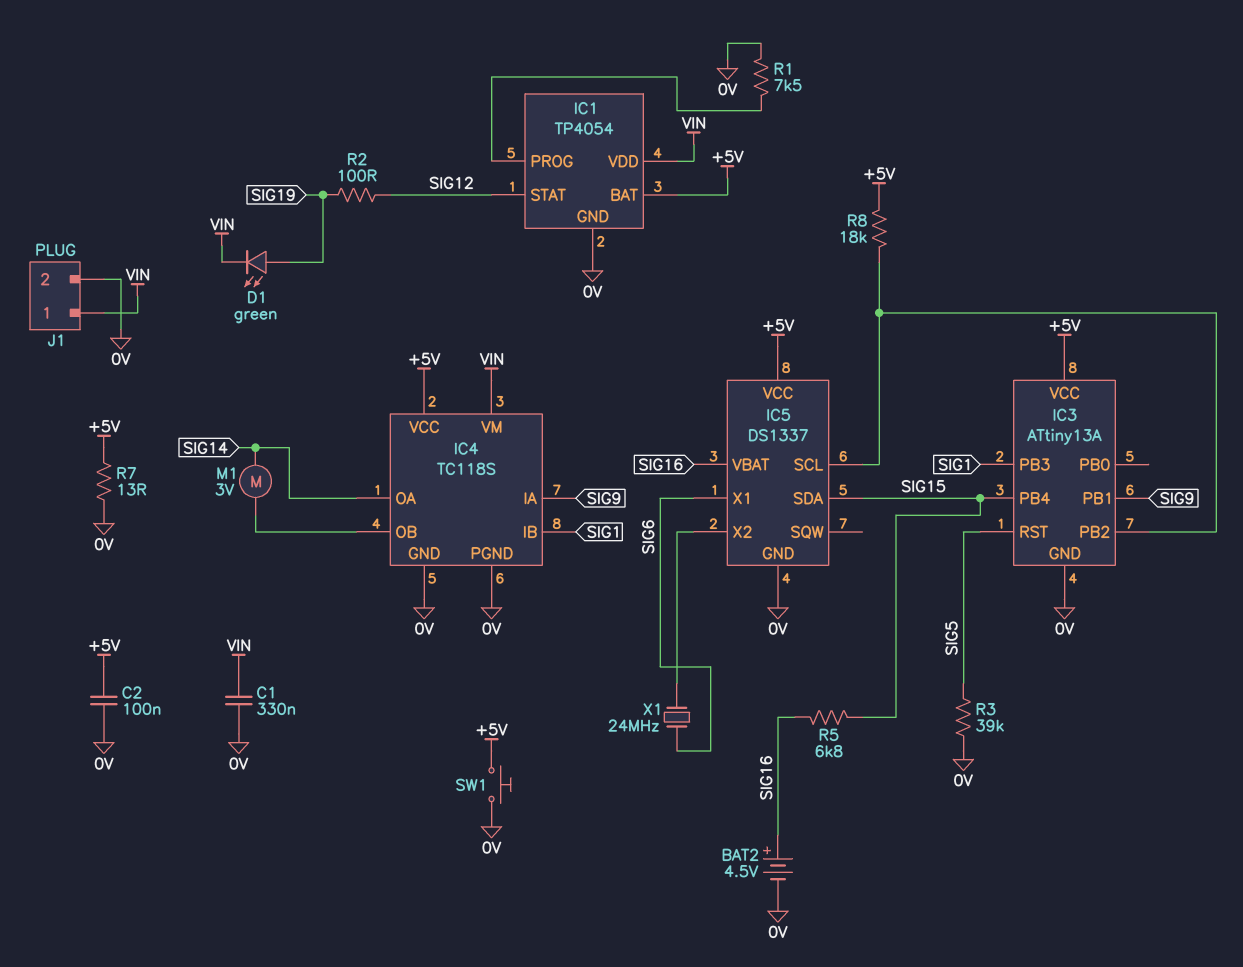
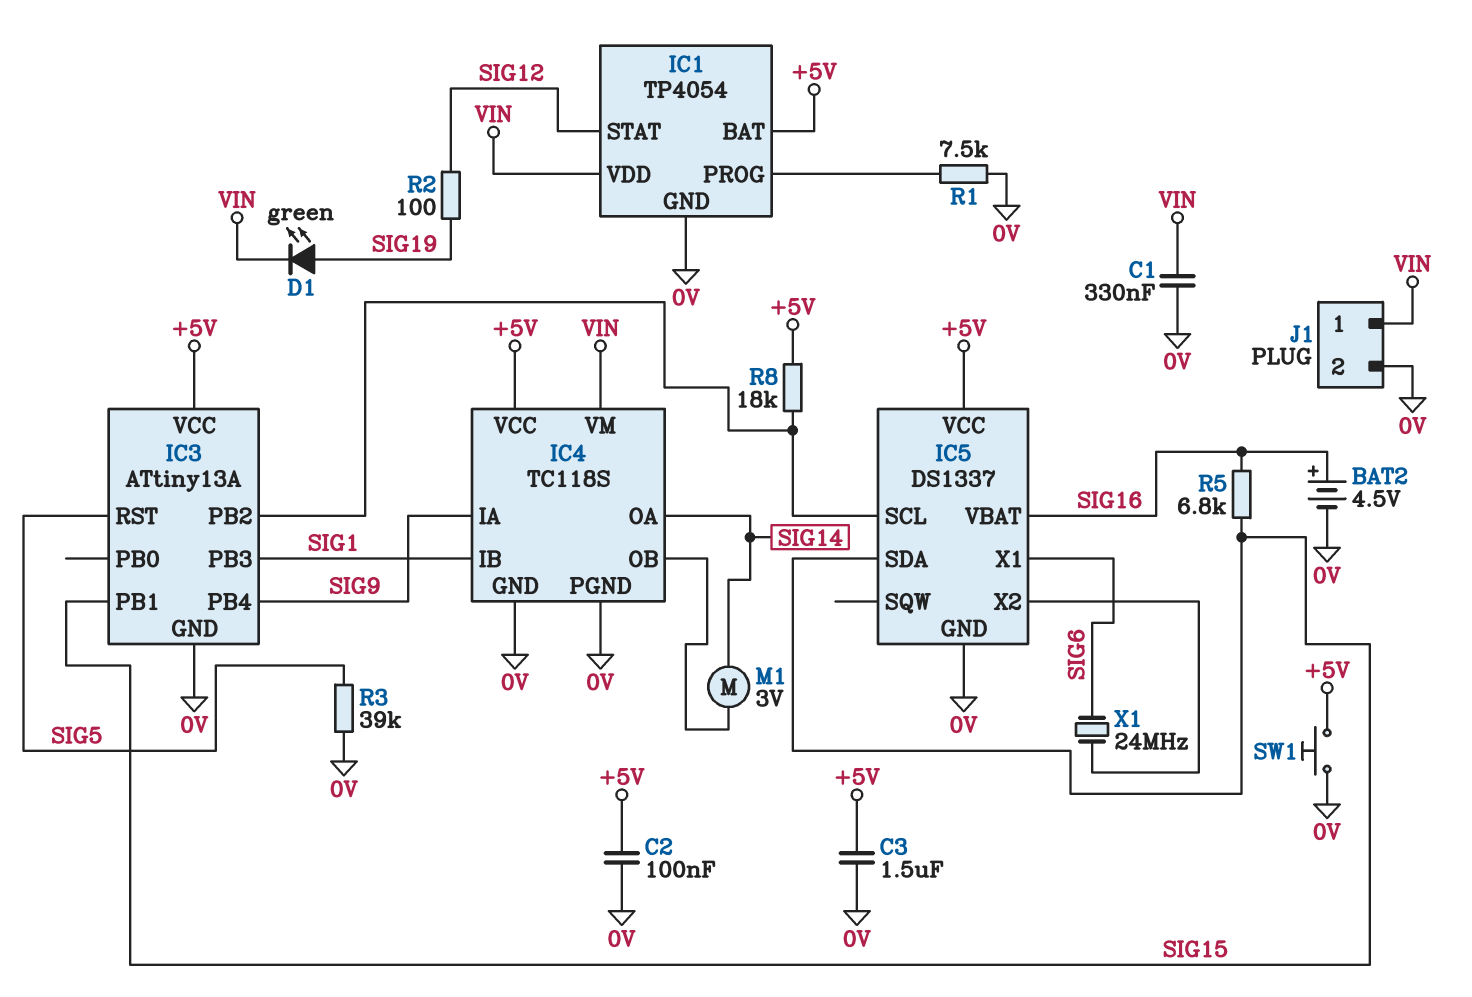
C3: none -> 1.5uF (+5V, 0V)
IC3 pin PB1: SIG9 -> SIG15
IC3 pin PB4: SIG15 -> SIG9
R7: 13 (+5V, 0V) -> none

